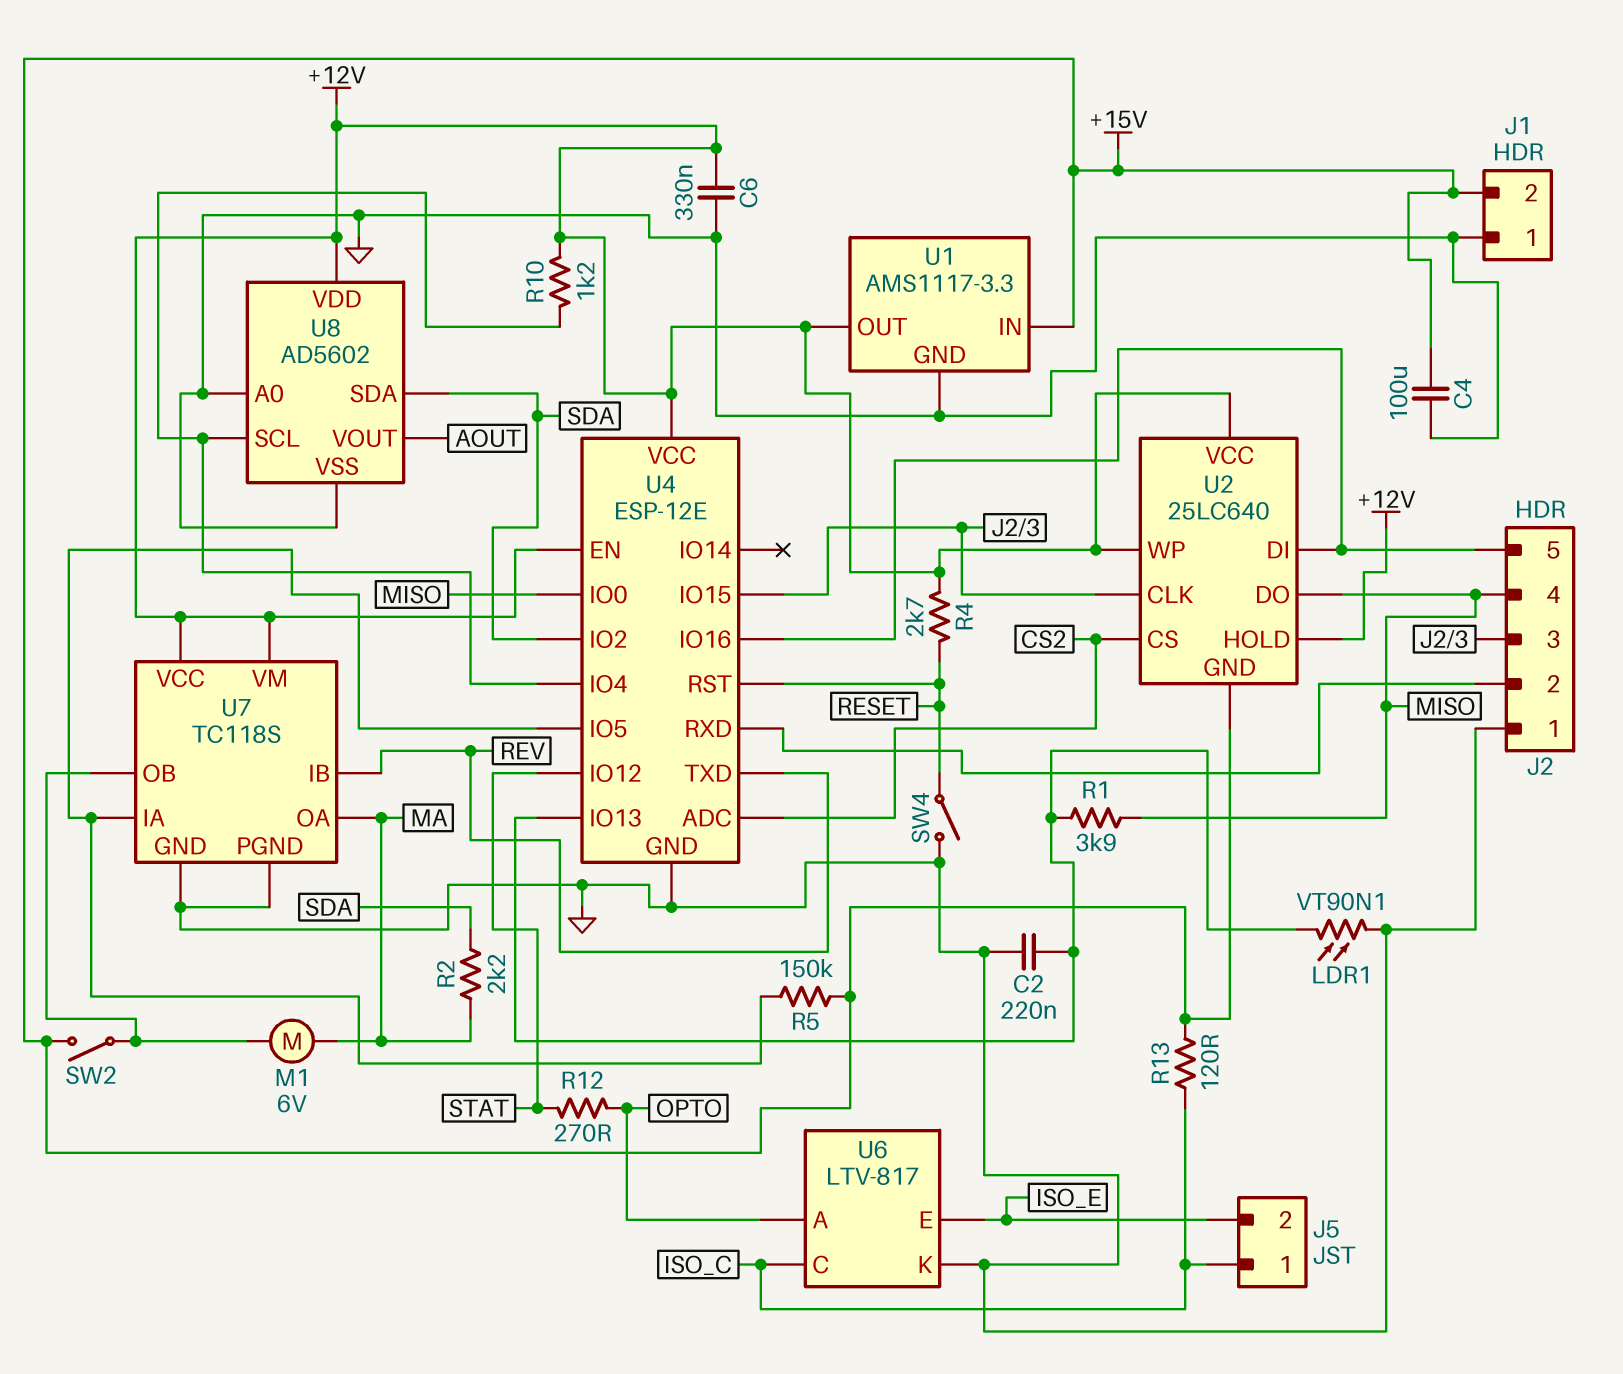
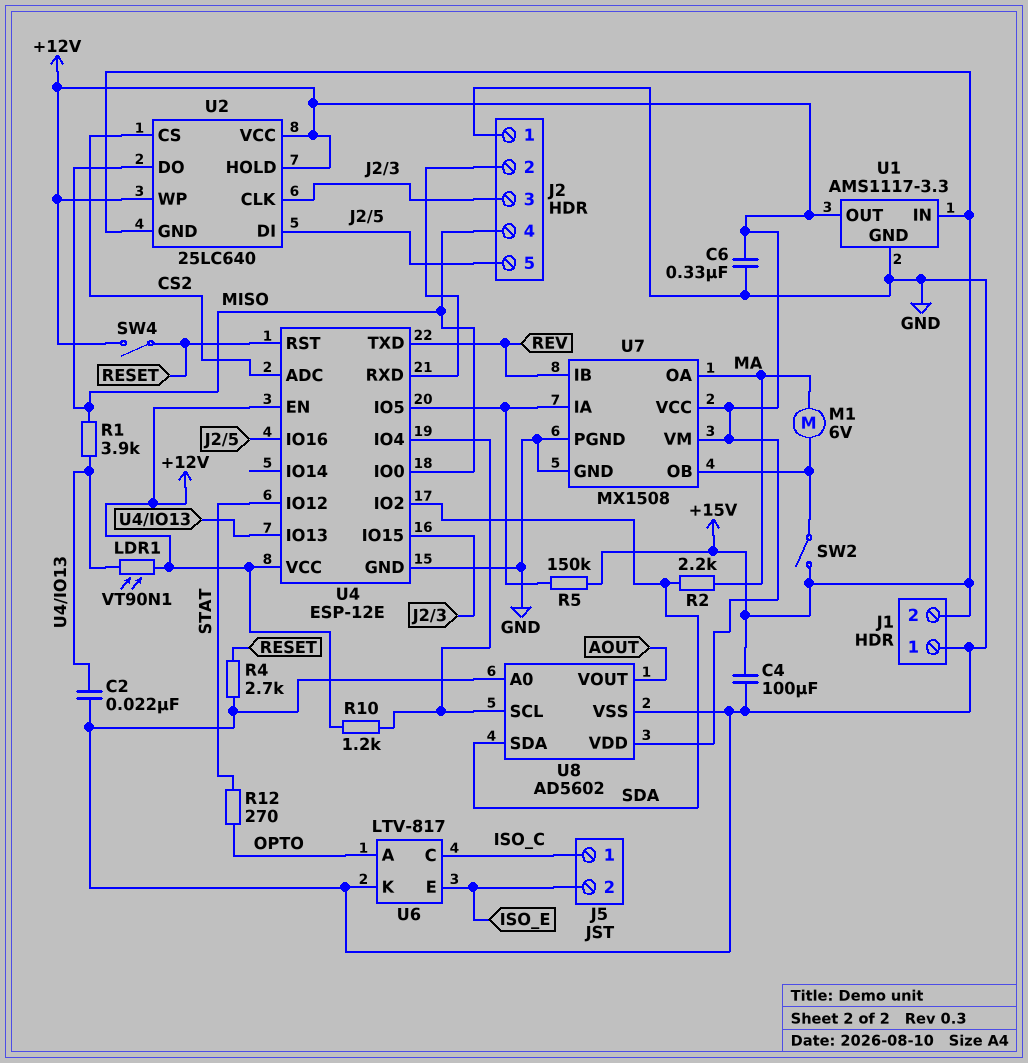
C2: 220nF (GND, U4/IO13) -> 22nF (GND, U4/IO13)
LDR1: VT90N1 (GND, U4/IO13) -> VT90N1 (+12V, U4/IO13)
R4: 2.7k (+12V, RESET) -> 2.7k (GND, RESET)
R13: 120 (+15V, ISO_C) -> none
SW4: switch (GND, RESET) -> switch (+12V, RESET)
U7: TC118S -> MX1508

